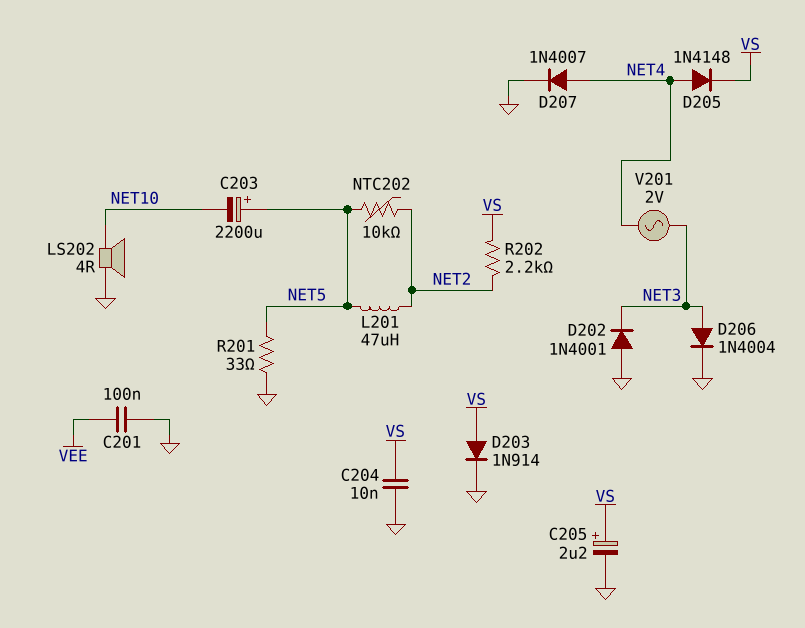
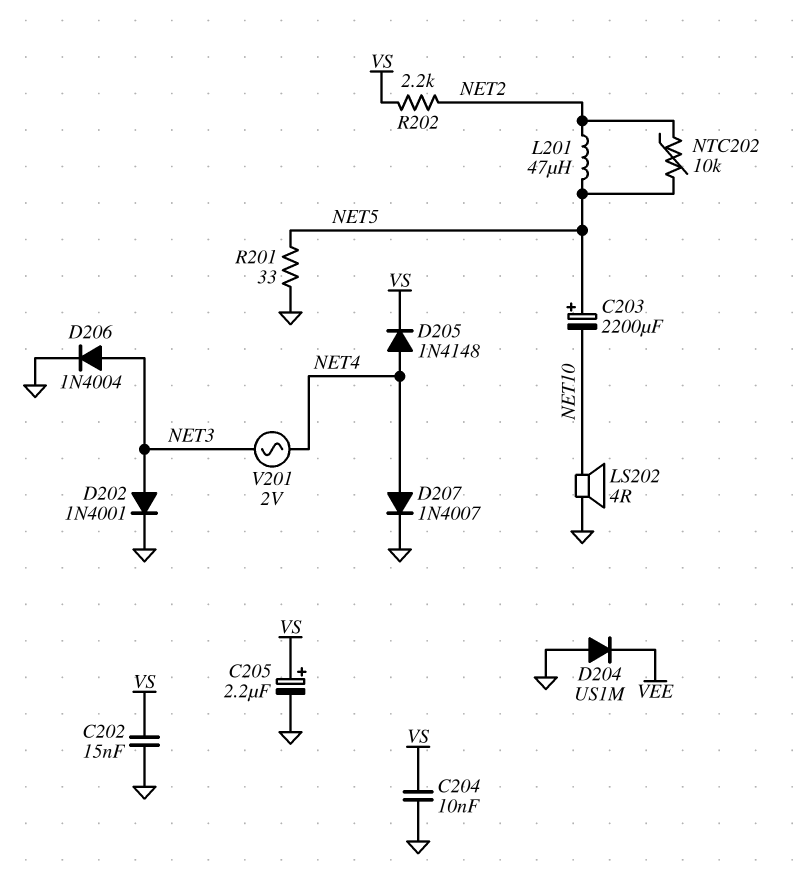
C201: 100nF (GND, VEE) -> none
C202: none -> 15nF (GND, VS)
D202: diode 1N4001 (A GND, K NET3) -> diode 1N4001 (A NET3, K GND)
D203: diode 1N914 (A VS, K GND) -> none
D204: none -> diode US1M (A GND, K VEE)

